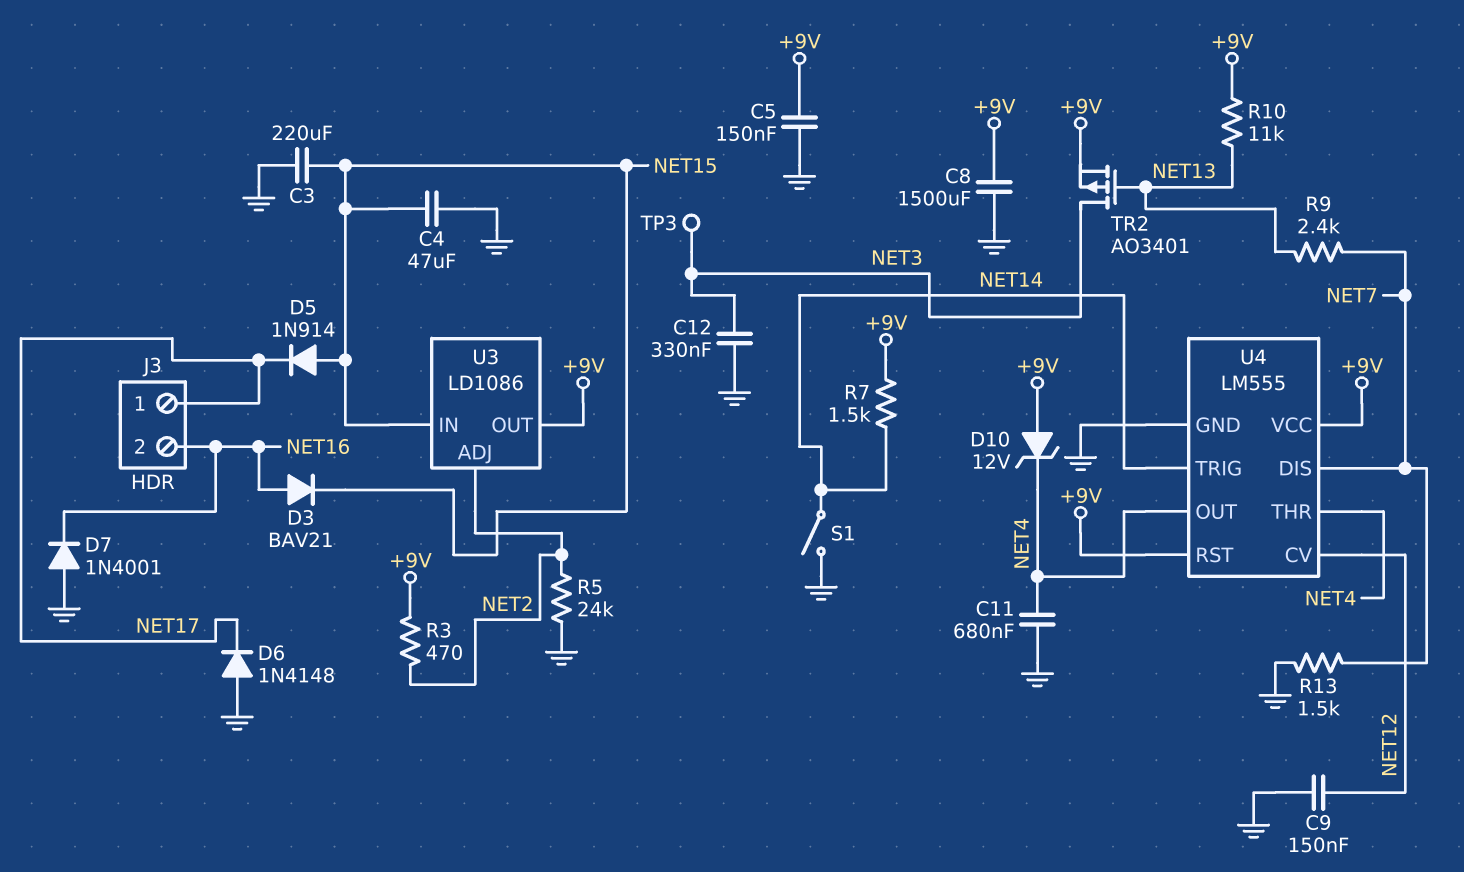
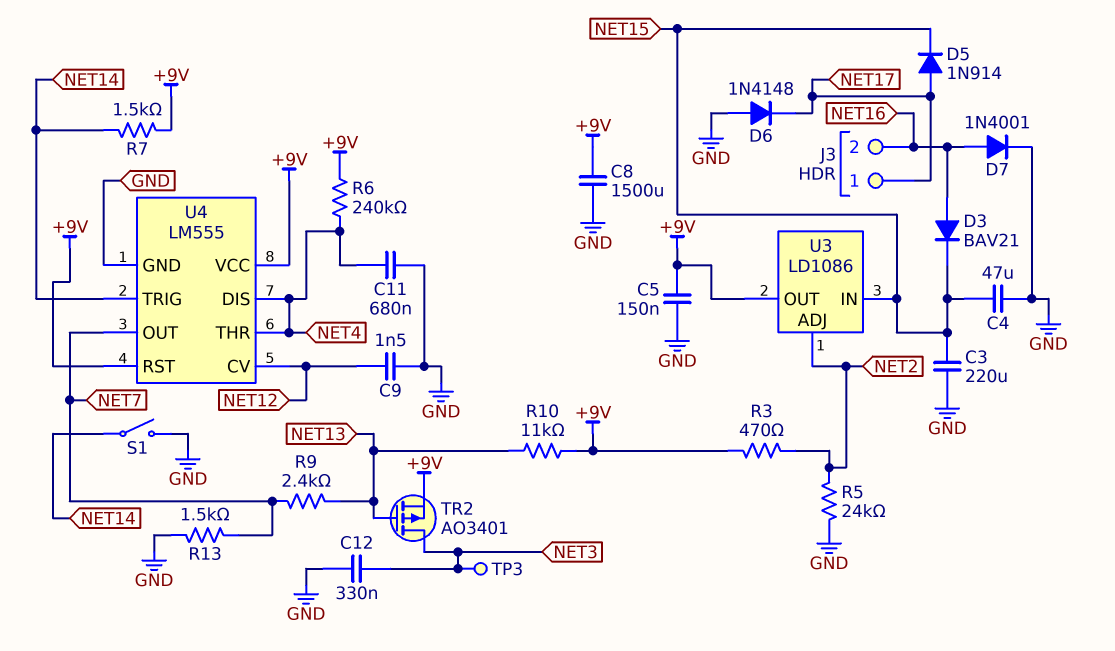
C9: 150nF (GND, NET12) -> 1.5nF (GND, NET12)
D5: diode 1N914 (A NET15, K NET17) -> diode 1N914 (A NET17, K NET15)
D7: diode 1N4001 (A GND, K NET16) -> diode 1N4001 (A NET16, K GND)
D10: zener 12V (A +9V, K NET4) -> none
R6: none -> 240k (+9V, NET4)
U4 pin DIS: NET7 -> NET4
U4 pin OUT: NET4 -> NET7

